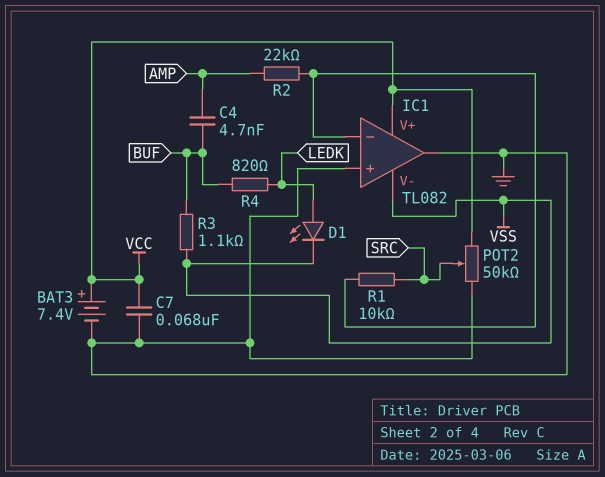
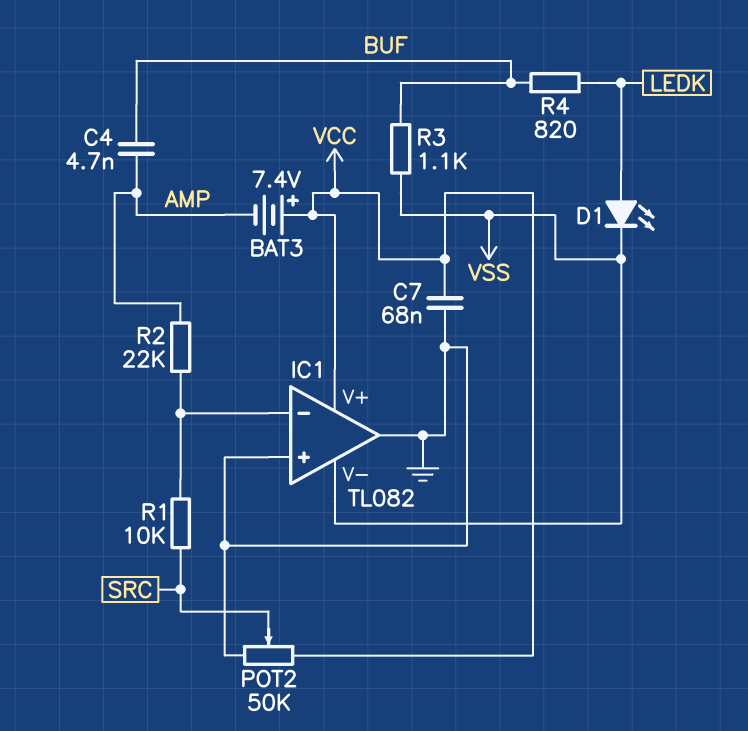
BAT3: 7.4V (plus VCC, minus GND) -> 7.4V (plus VCC, minus AMP)

